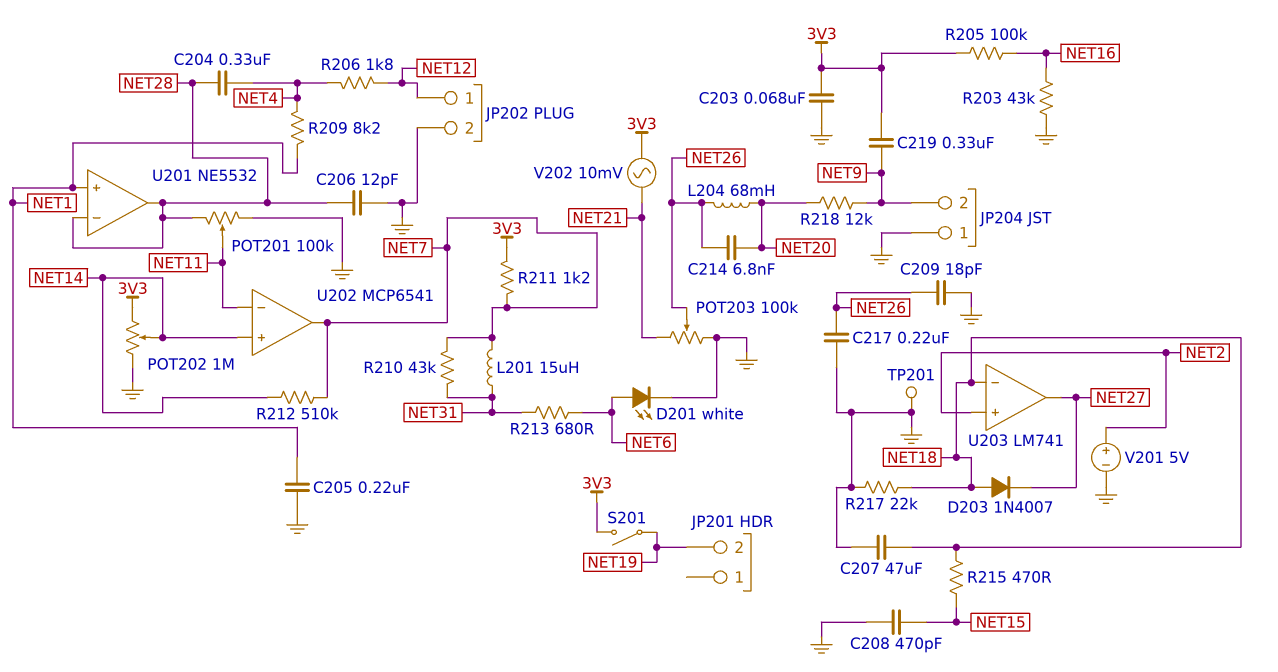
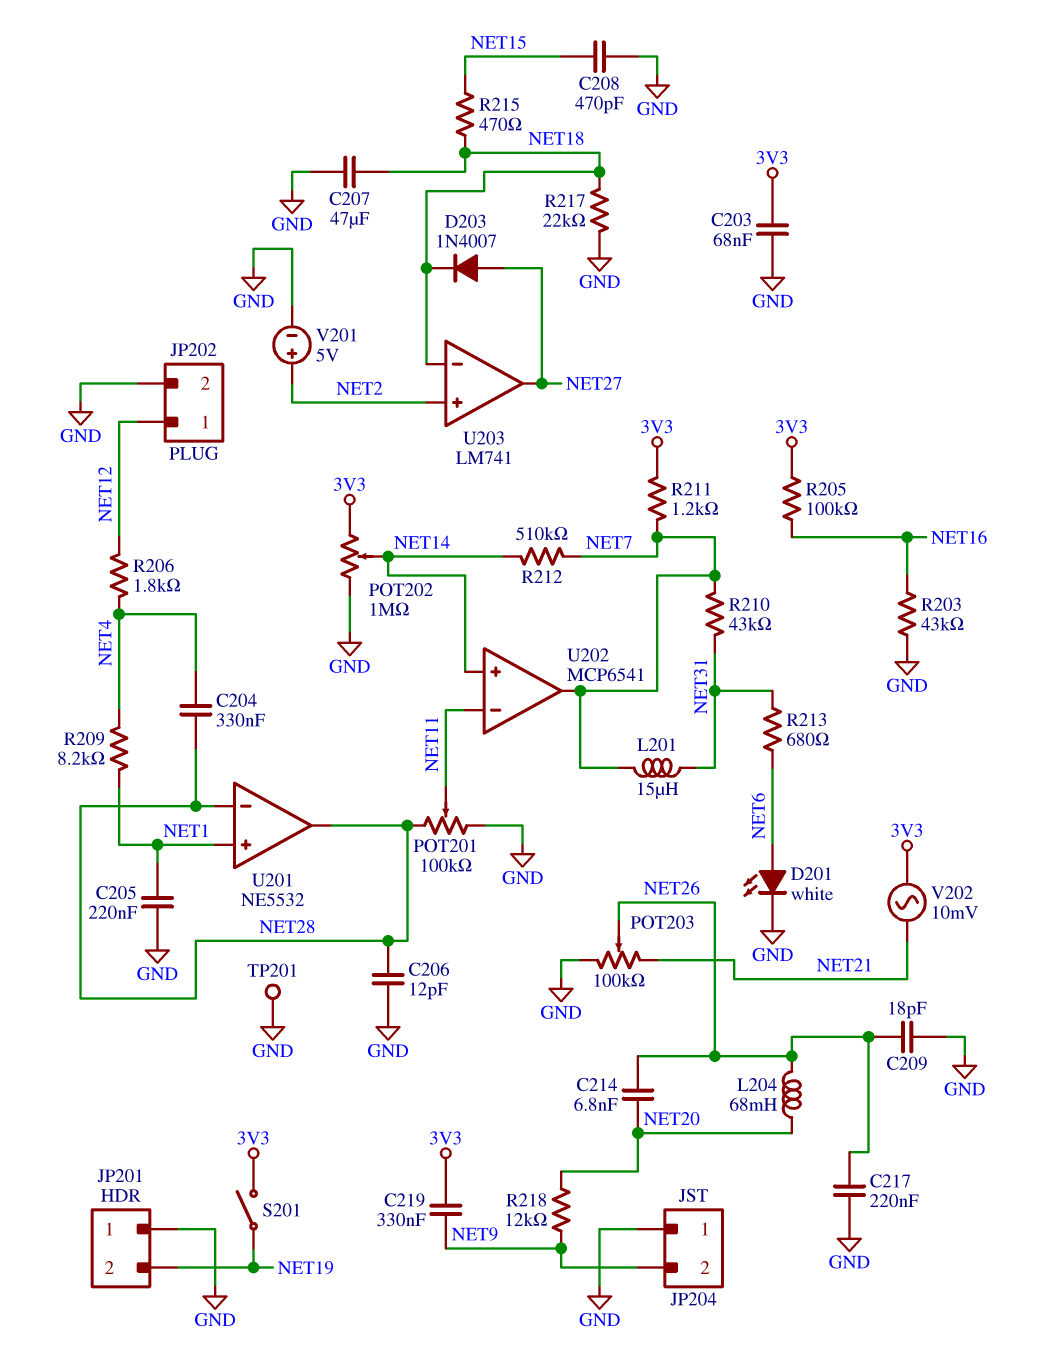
D203: diode 1N4007 (A NET18, K NET27) -> diode 1N4007 (A NET27, K NET18)
JP201 pin 1: none -> GND

